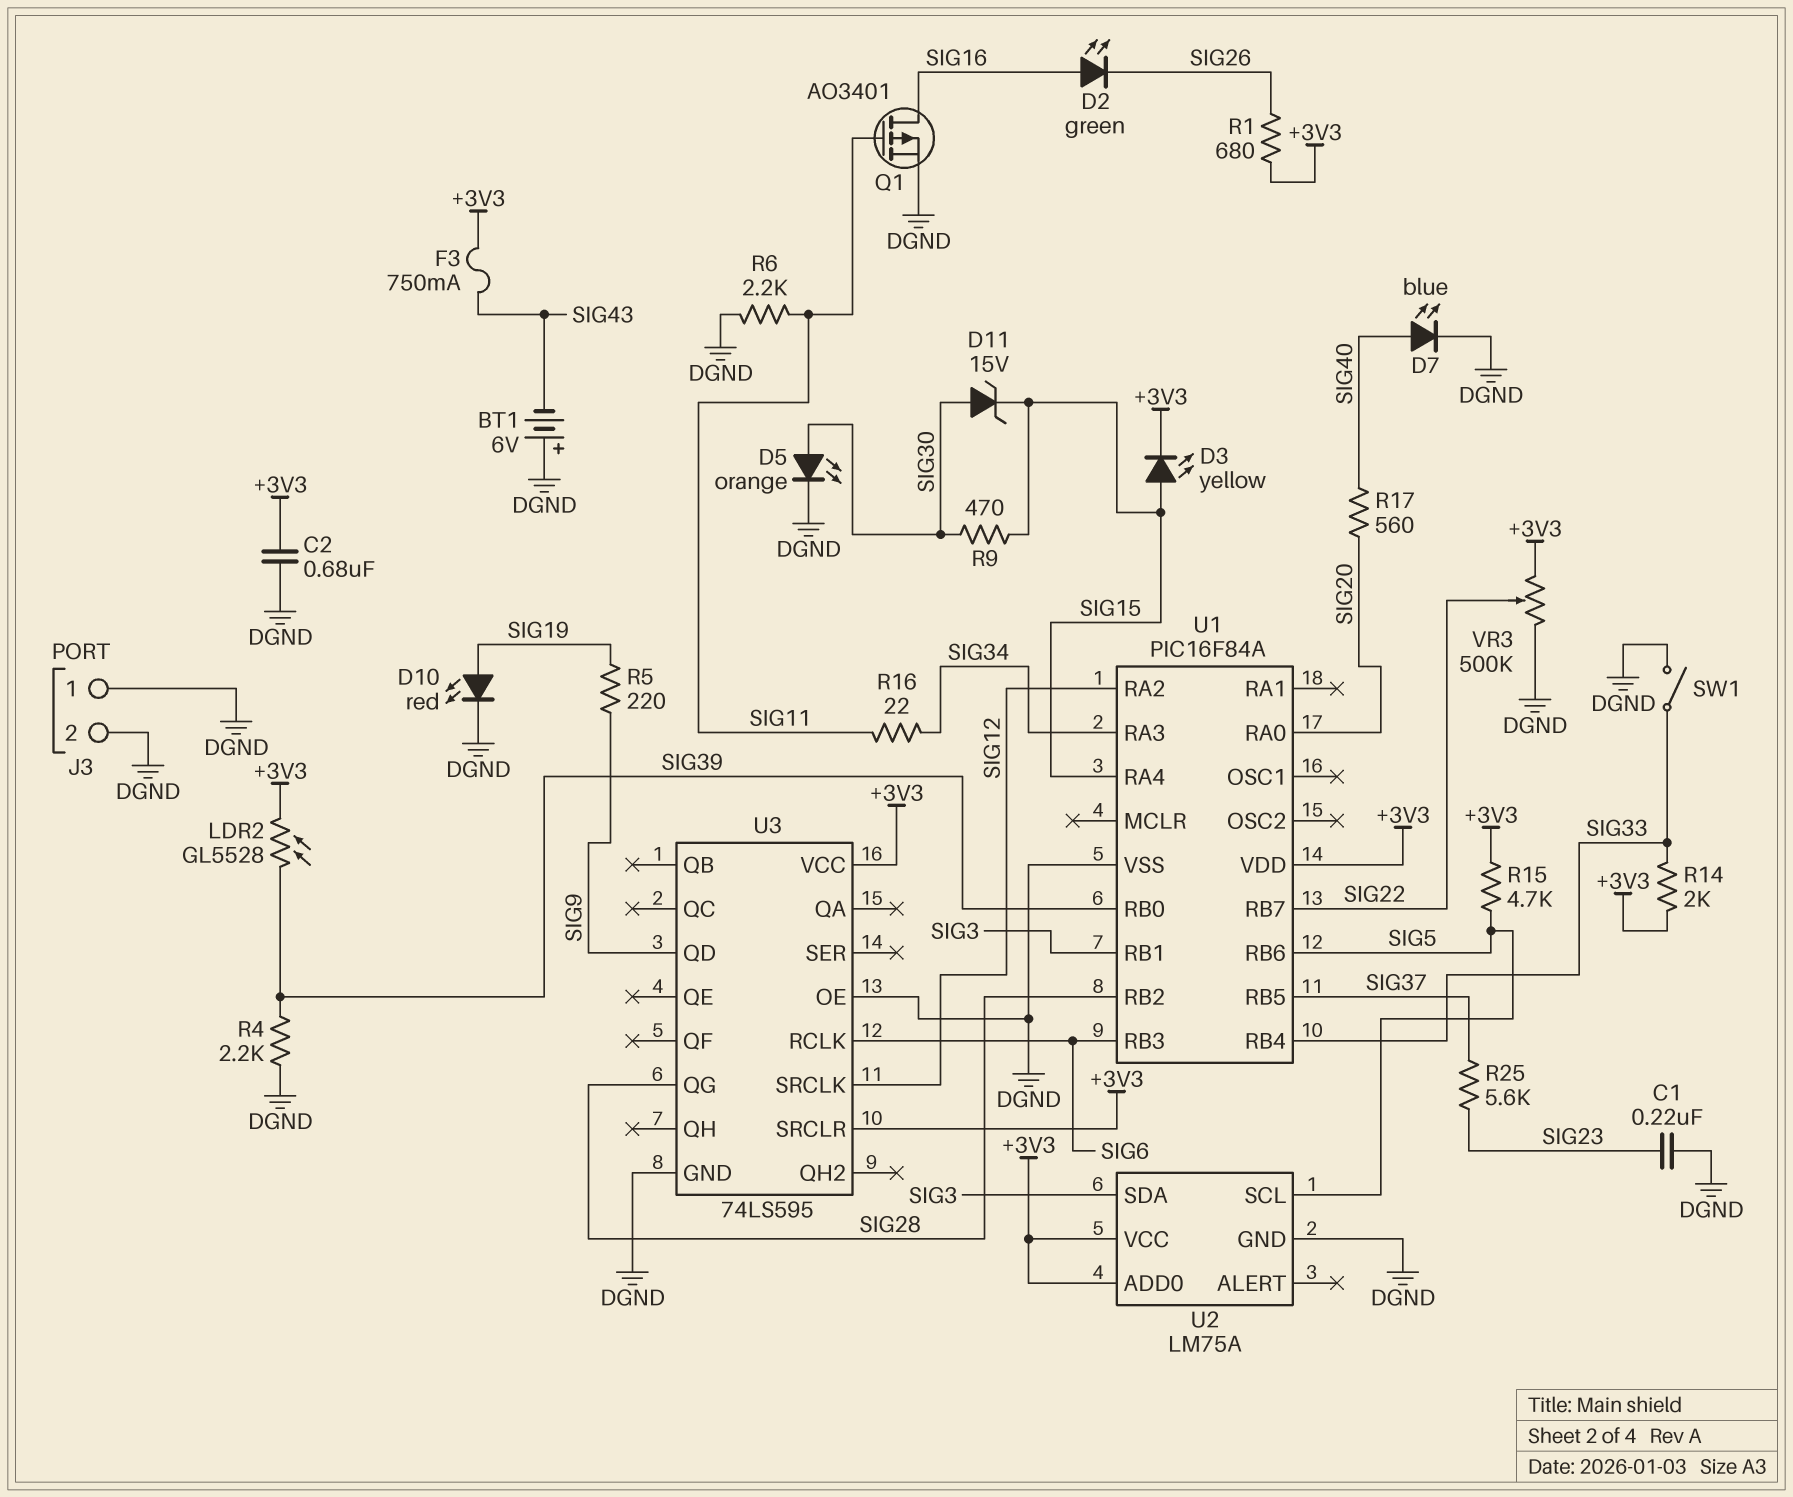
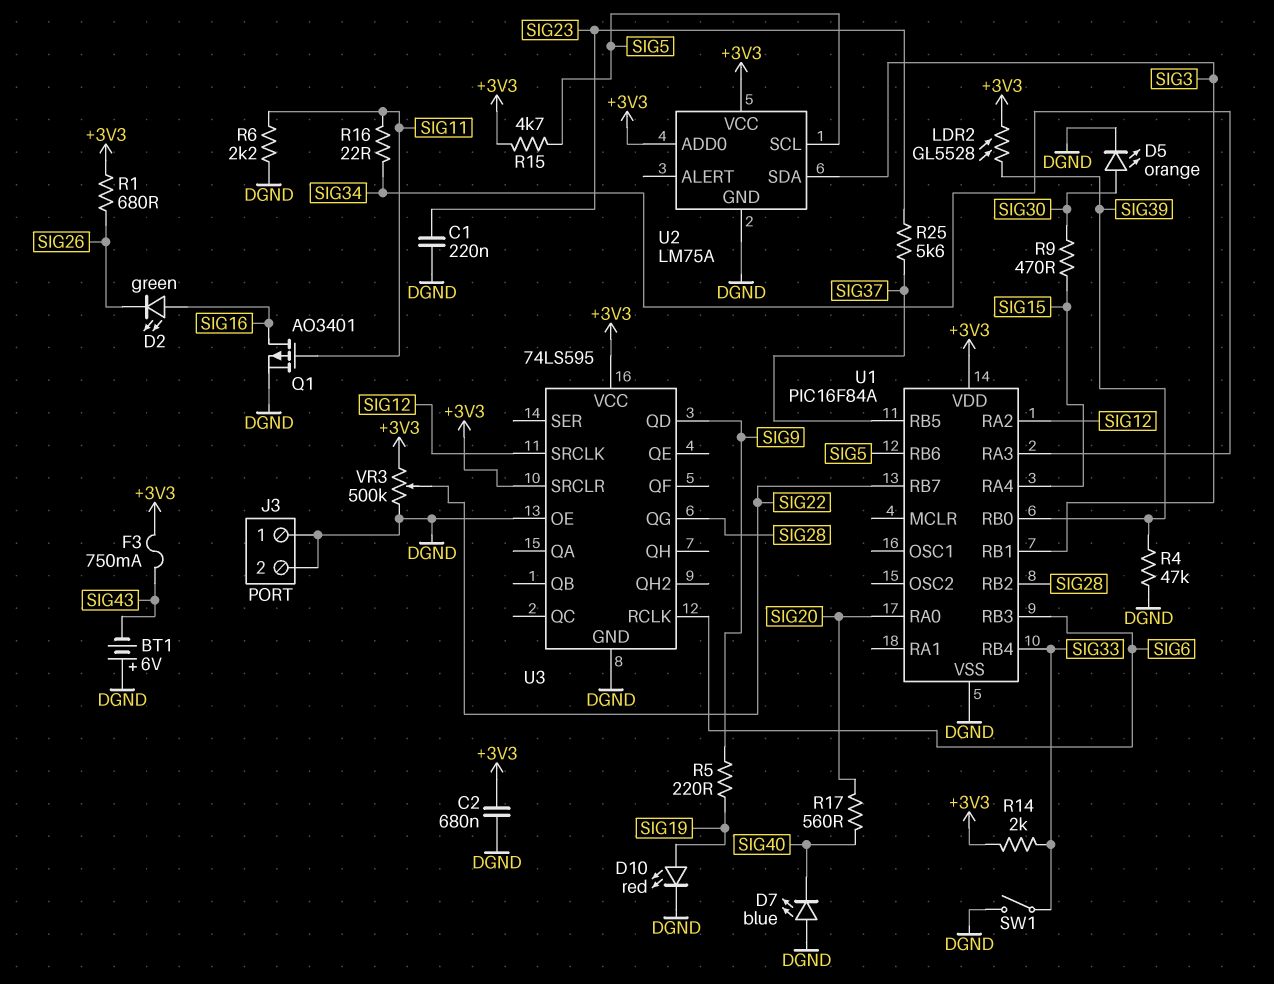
D3: LED yellow (A SIG15, K +3V3) -> none
D7: LED blue (A SIG40, K DGND) -> LED blue (A DGND, K SIG40)
D11: zener 15V (A SIG30, K SIG15) -> none
R4: 2.2k (DGND, SIG39) -> 47k (DGND, SIG39)

